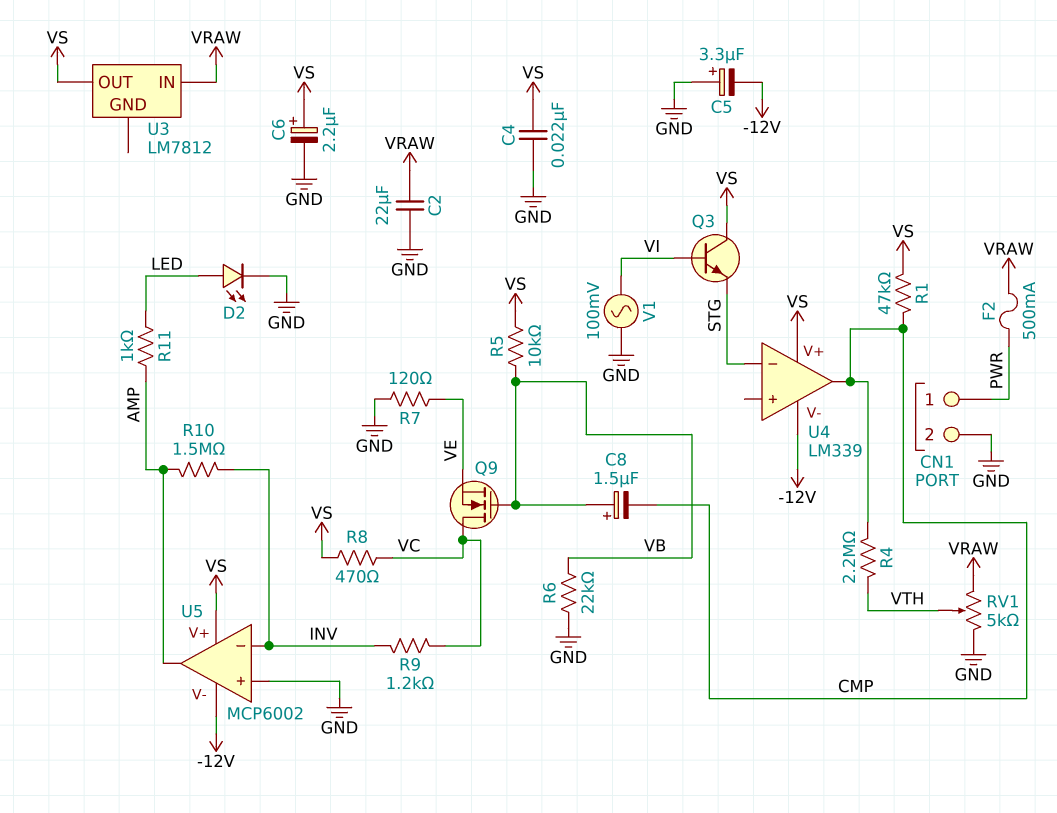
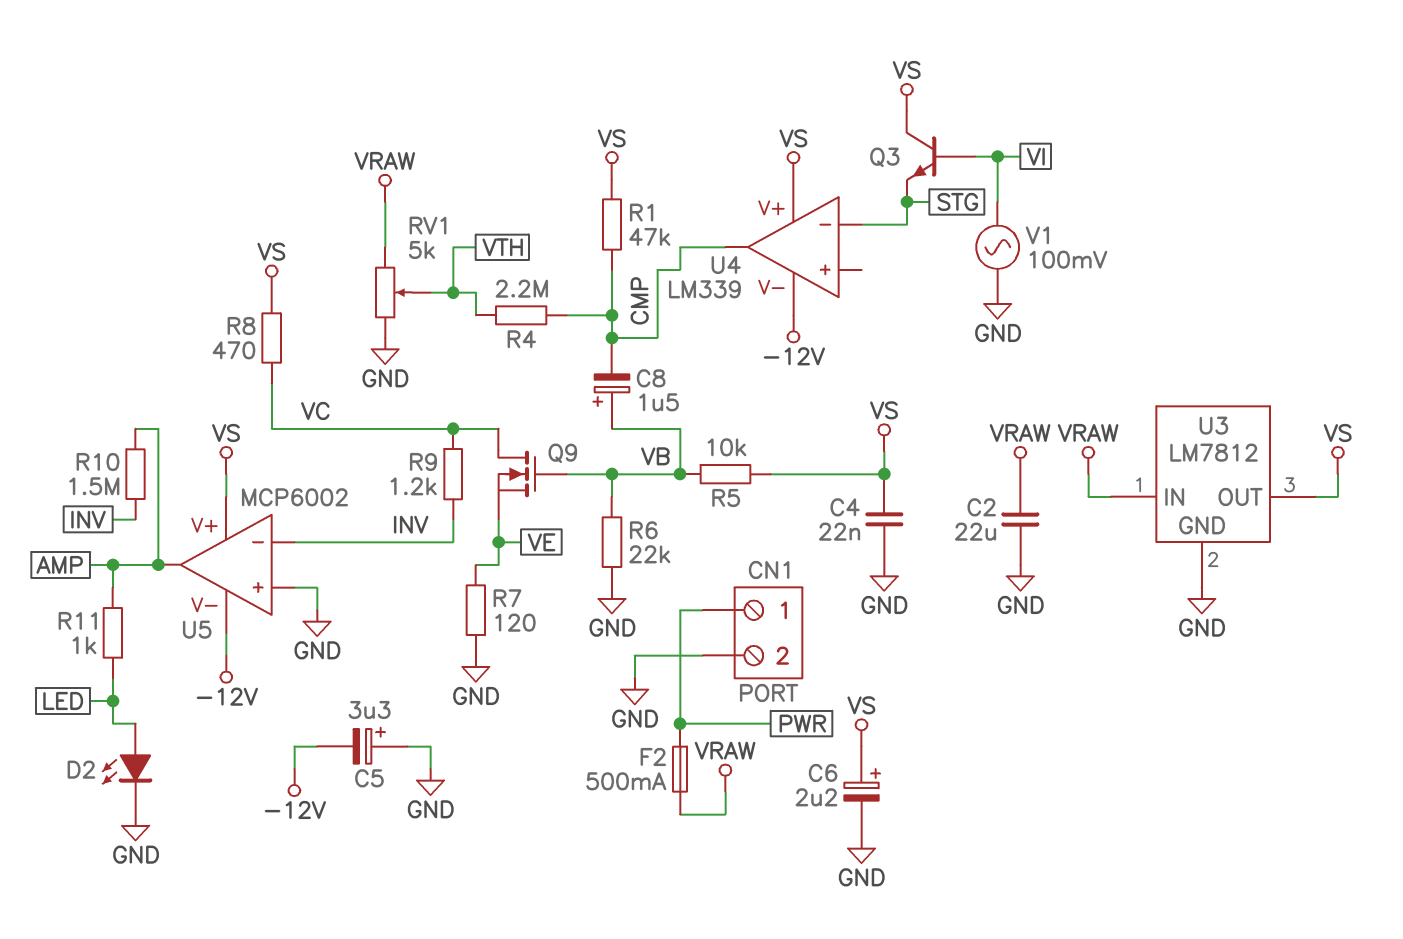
U3 pin GND: none -> GND

